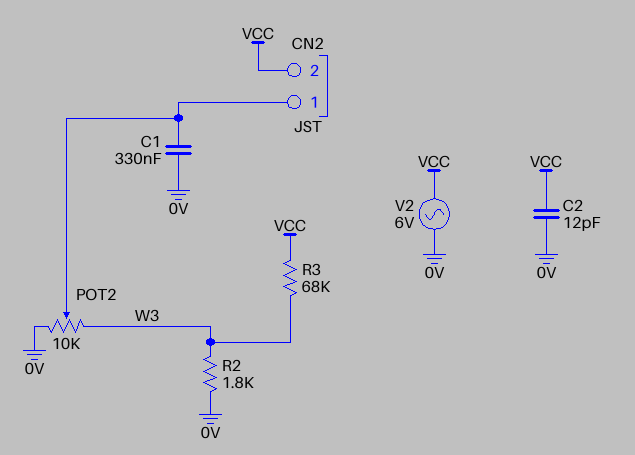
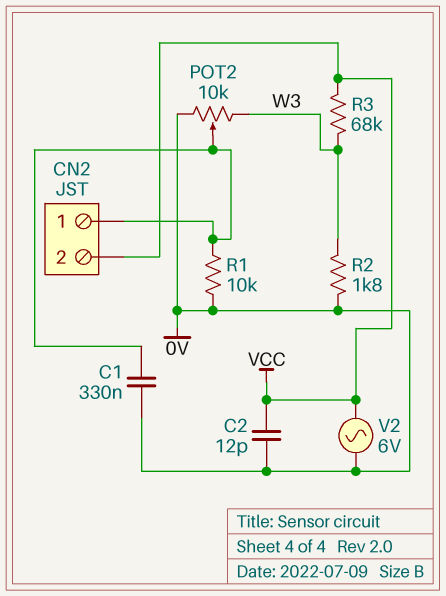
R1: none -> 10k (0V, CN2/1)

